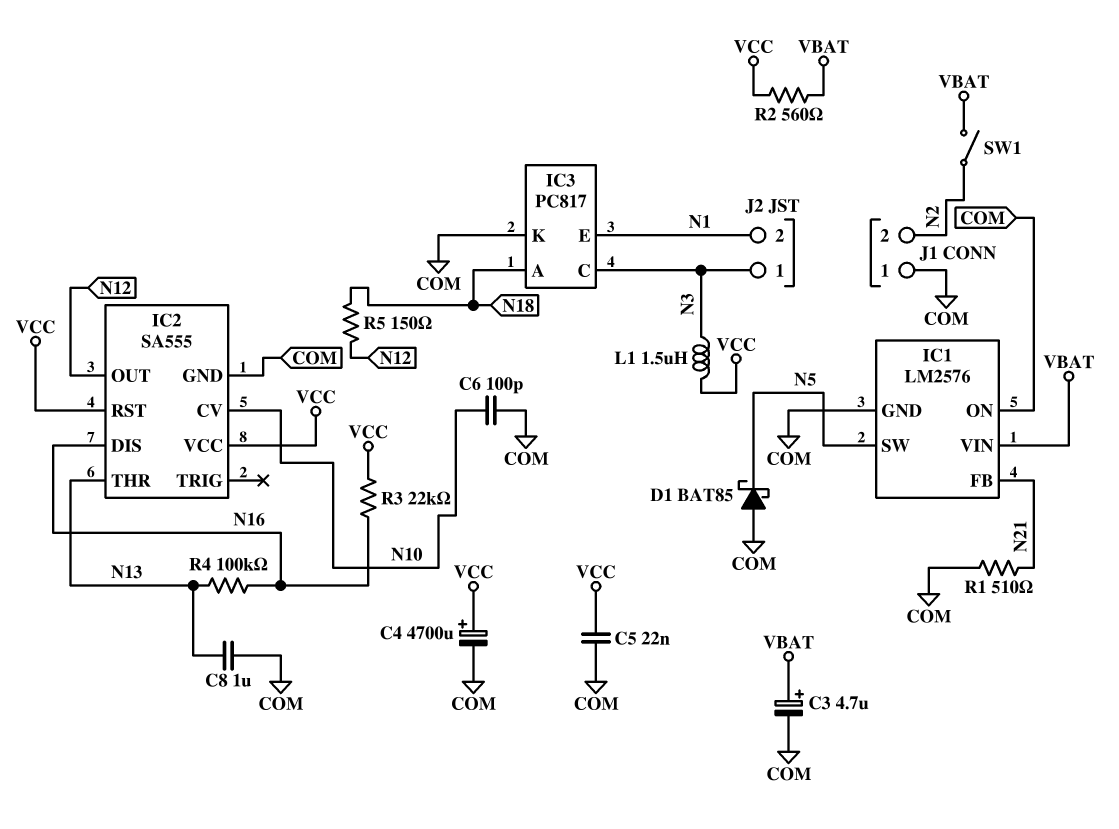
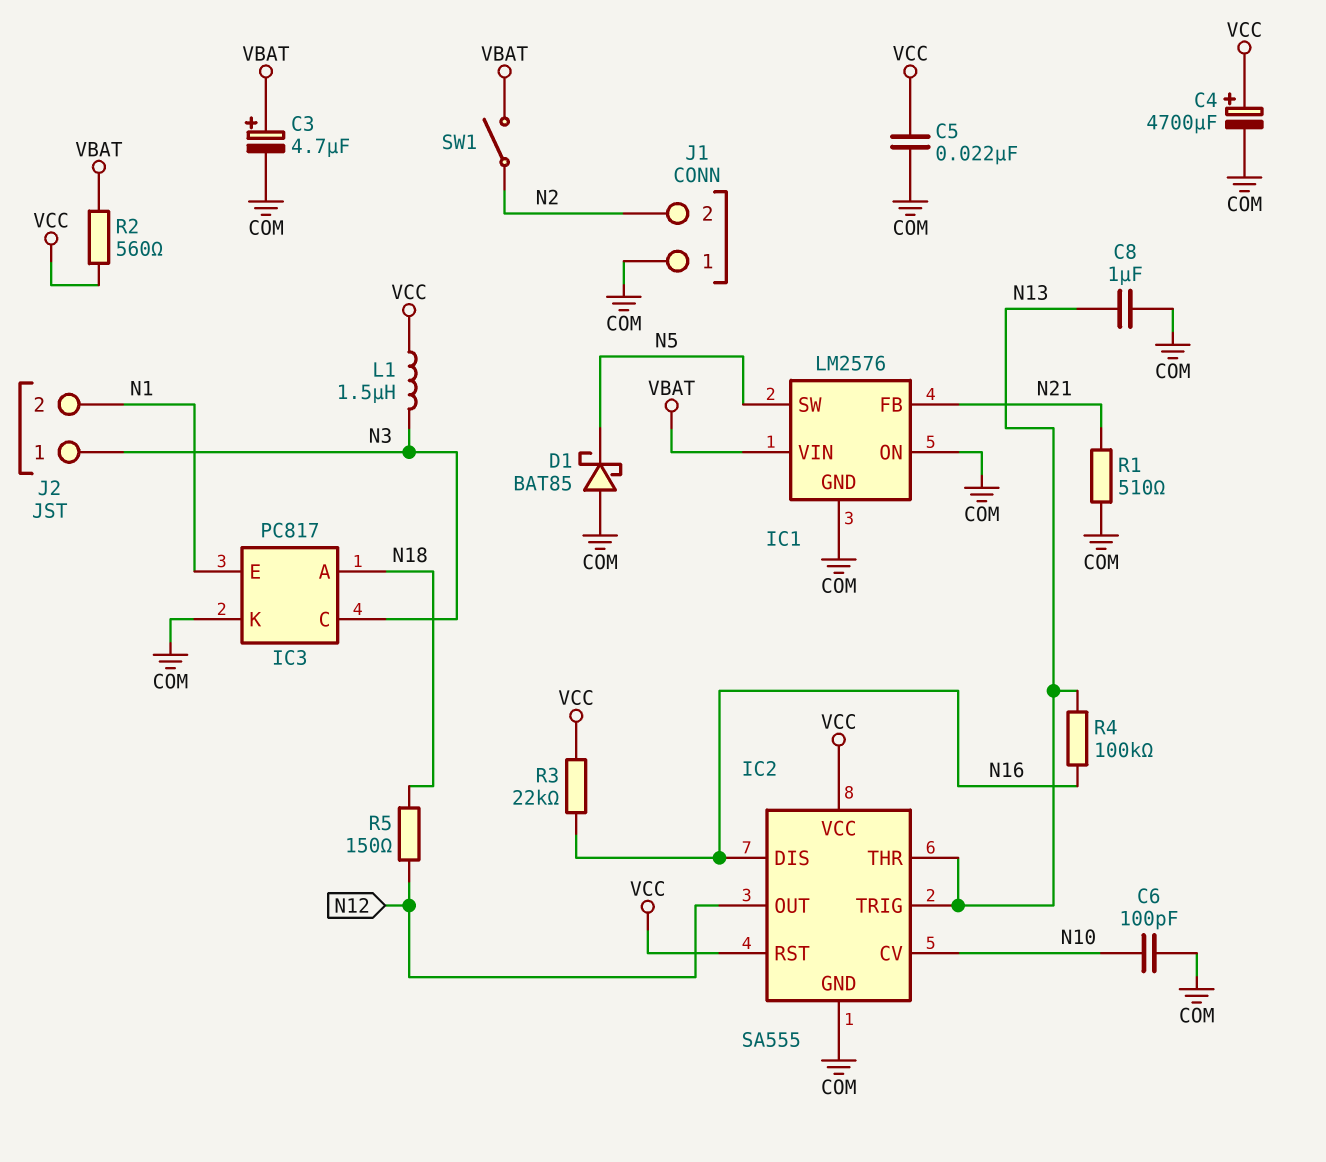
IC2 pin TRIG: none -> N13

